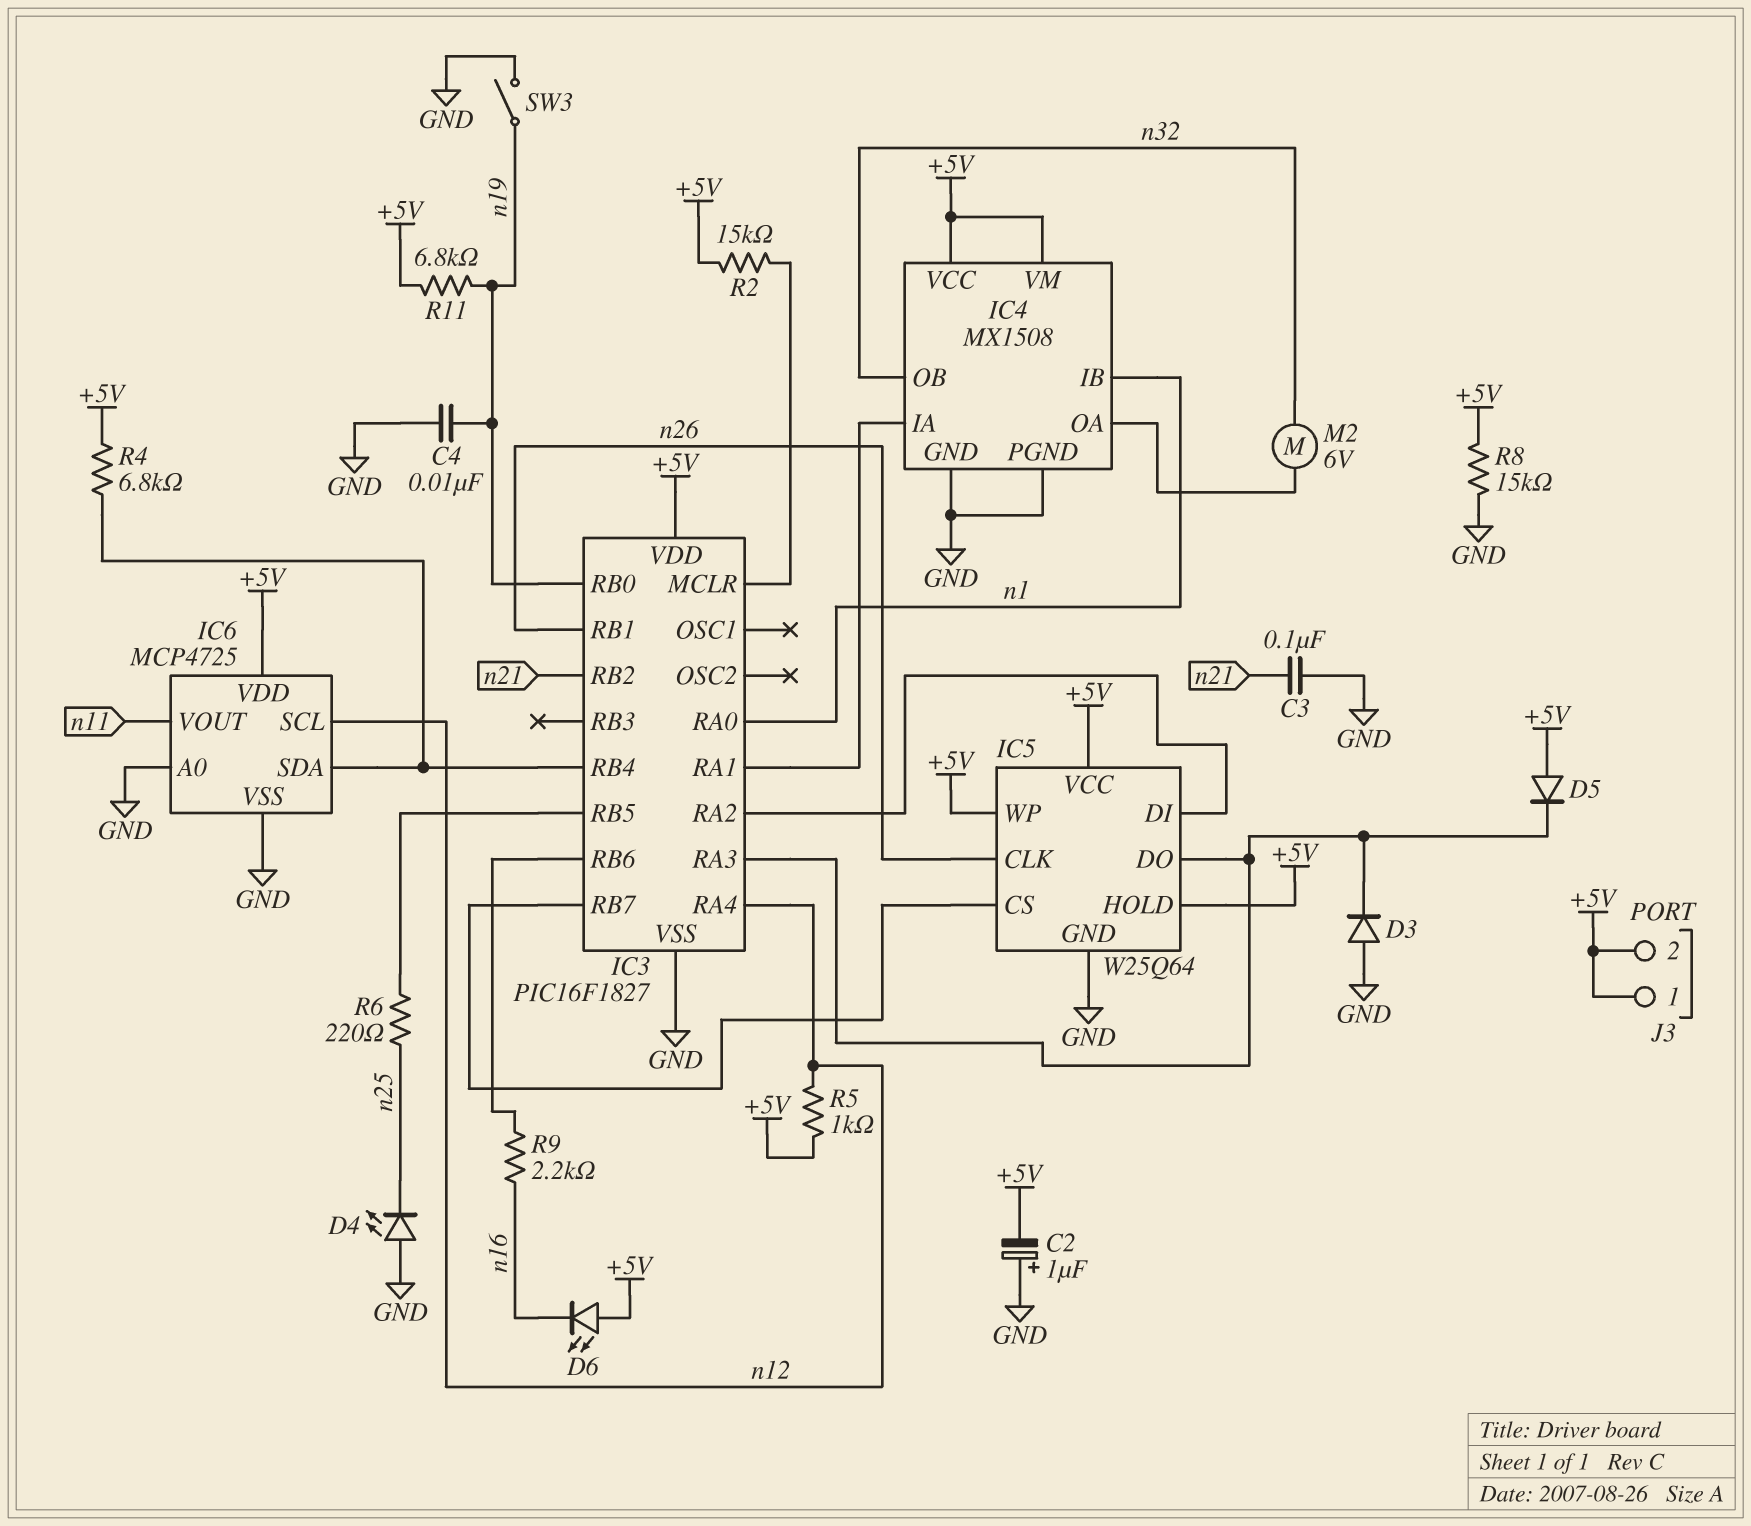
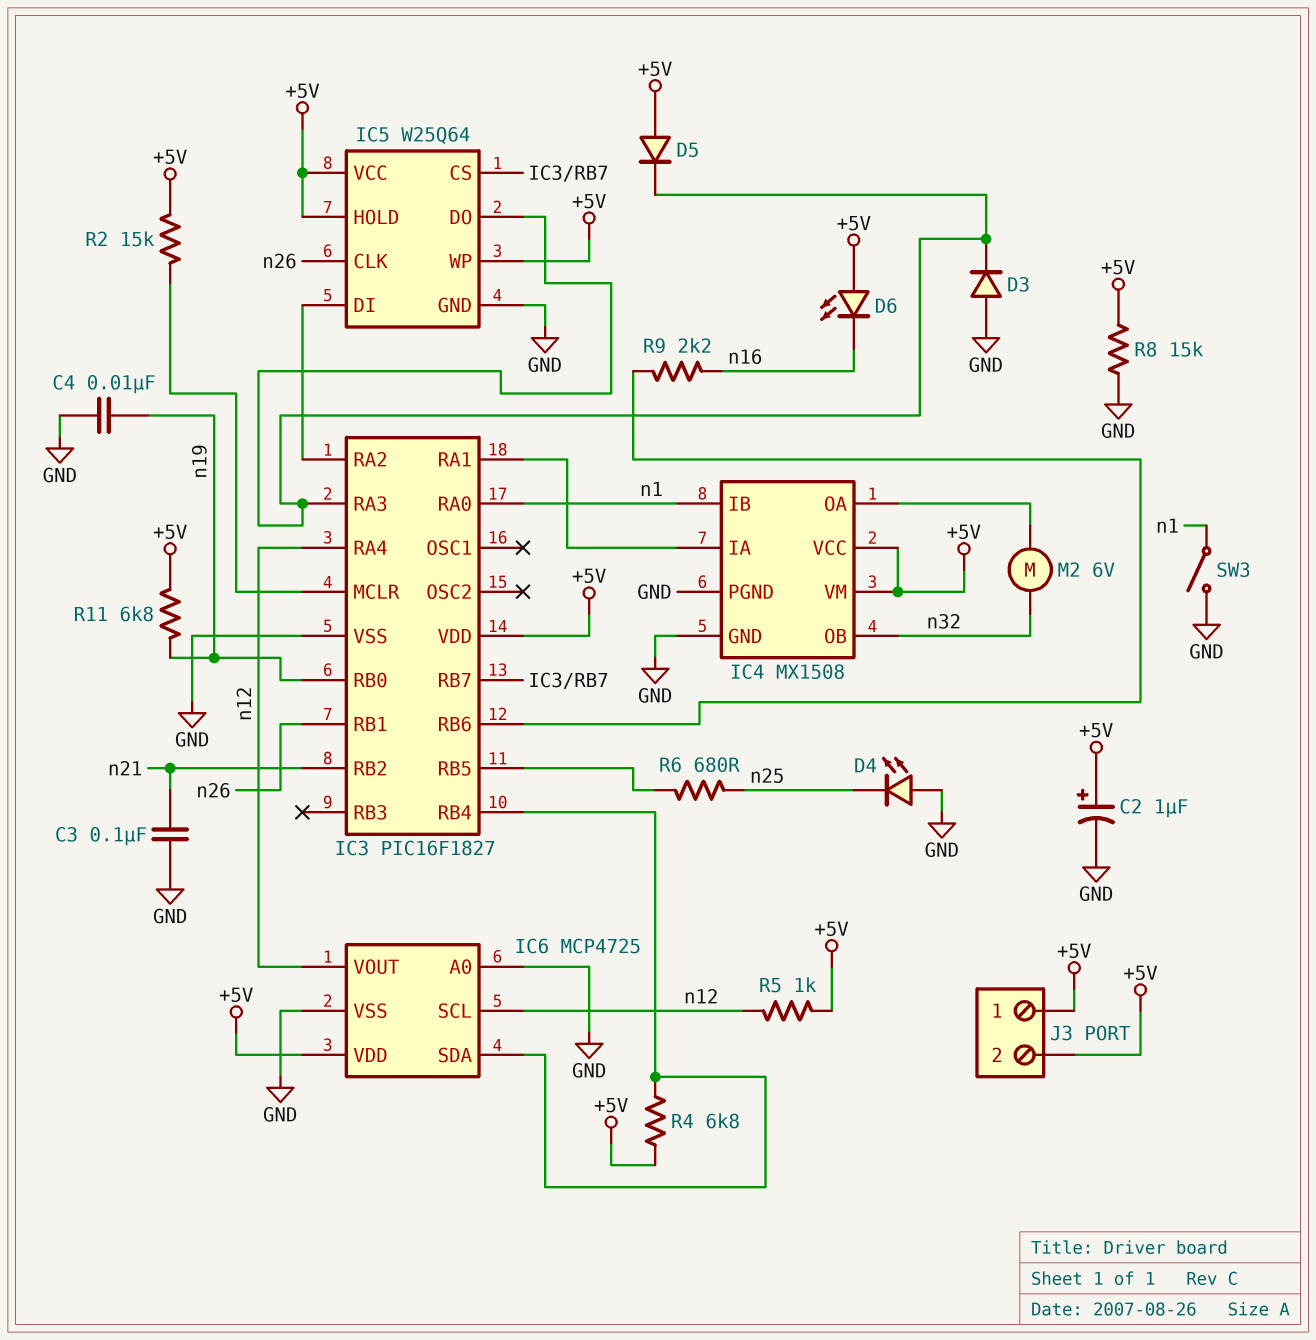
C2: 1uF (plus GND, minus +5V) -> 1uF (plus +5V, minus GND)
IC6 pin VOUT: n11 -> n12
R6: 220 (IC3/RB5, n25) -> 680 (IC3/RB5, n25)
SW3: switch (GND, n19) -> switch (GND, n1)

